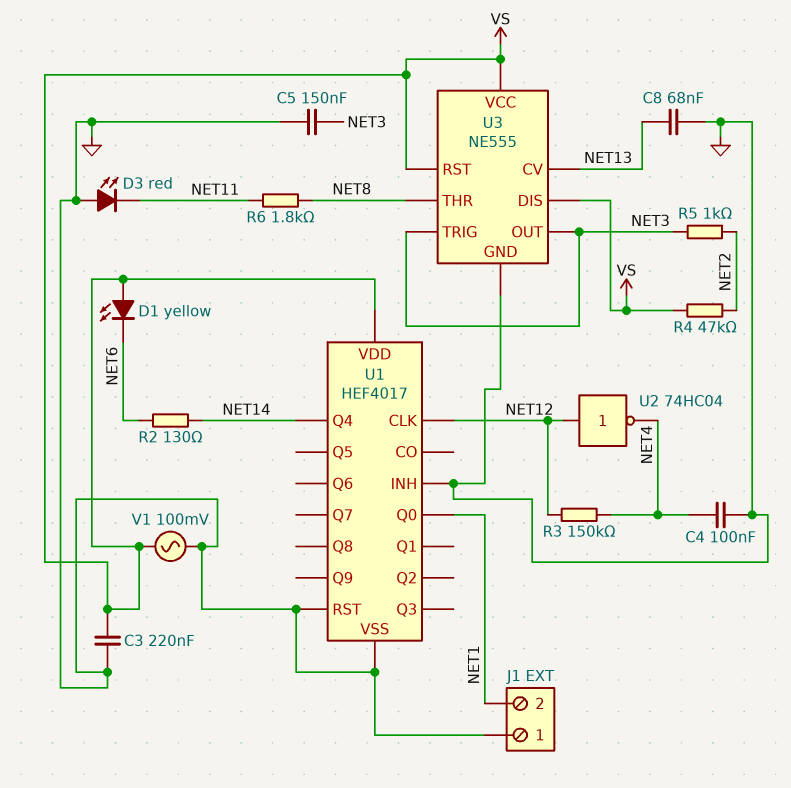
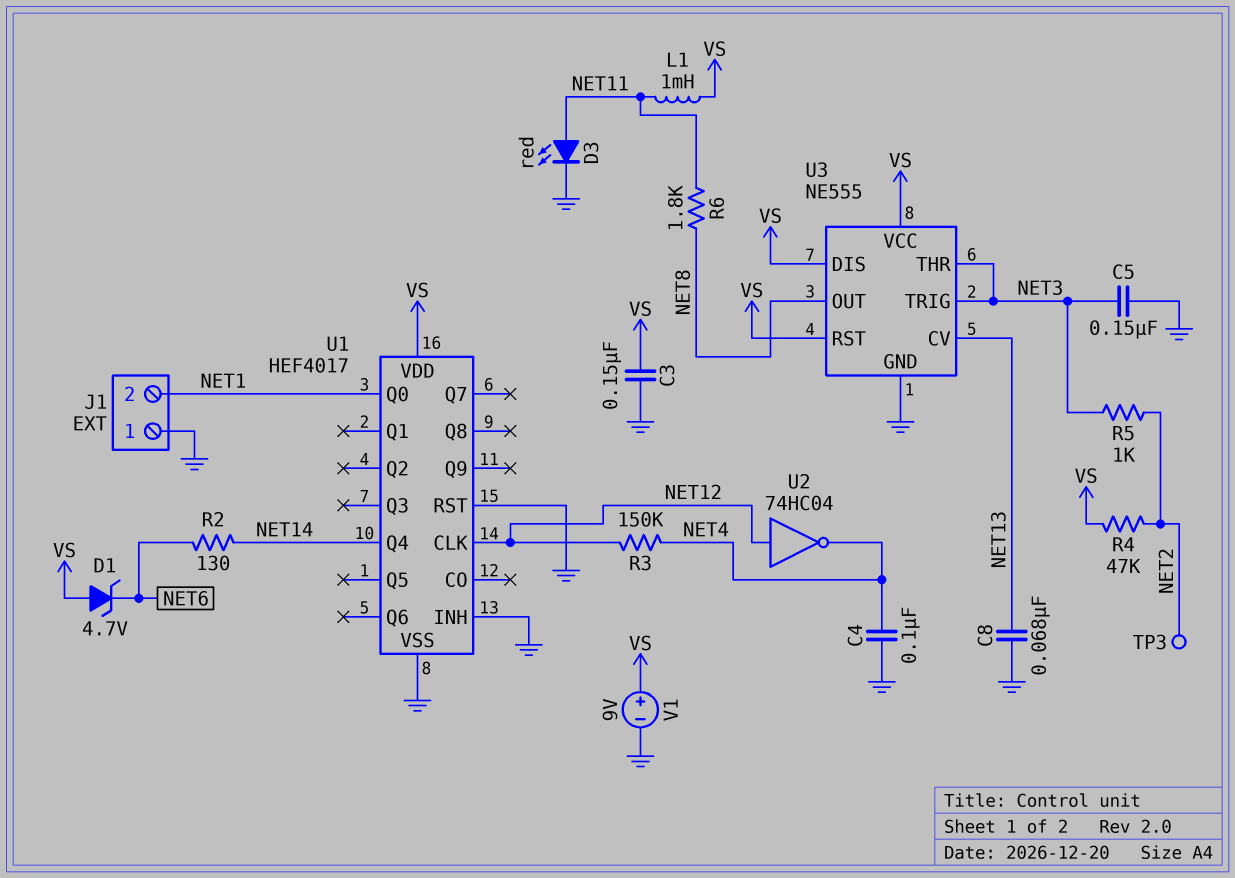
C3: 220nF (GND, VS) -> 150nF (GND, VS)
D1: LED yellow (A VS, K NET6) -> zener 4.7V (A VS, K NET6)
D3: LED red (A GND, K NET11) -> LED red (A NET11, K GND)
L1: none -> 1mH (NET11, VS)
TP3: none -> test point (NET2)
U3 pin OUT: NET3 -> NET8
U3 pin THR: NET8 -> NET3
V1: AC 100mV (GND, VS) -> 9V (plus VS, minus GND)

